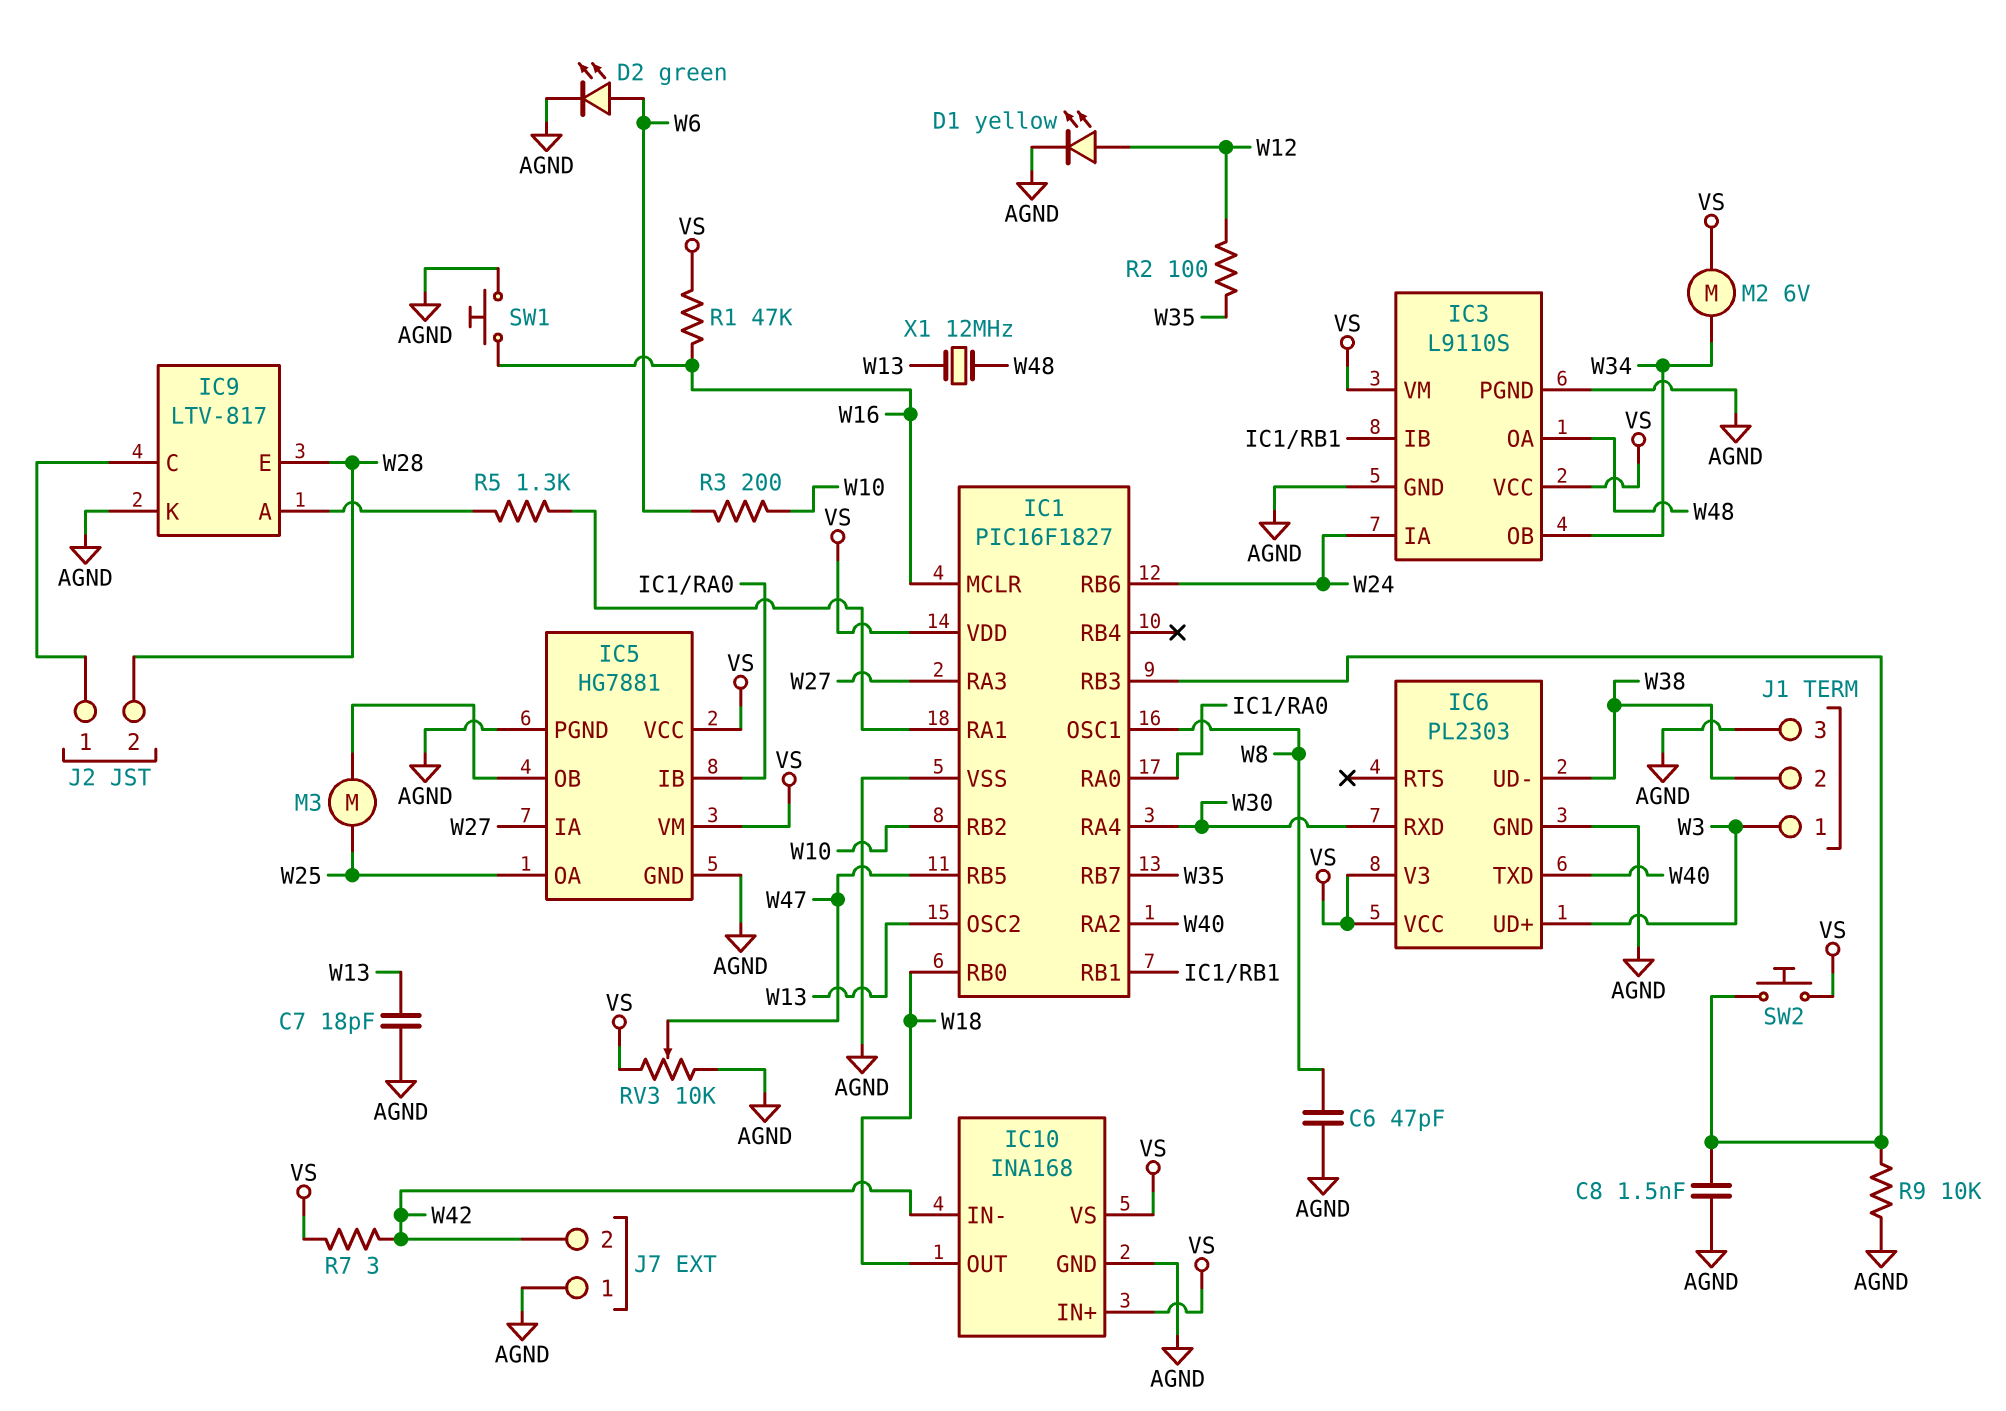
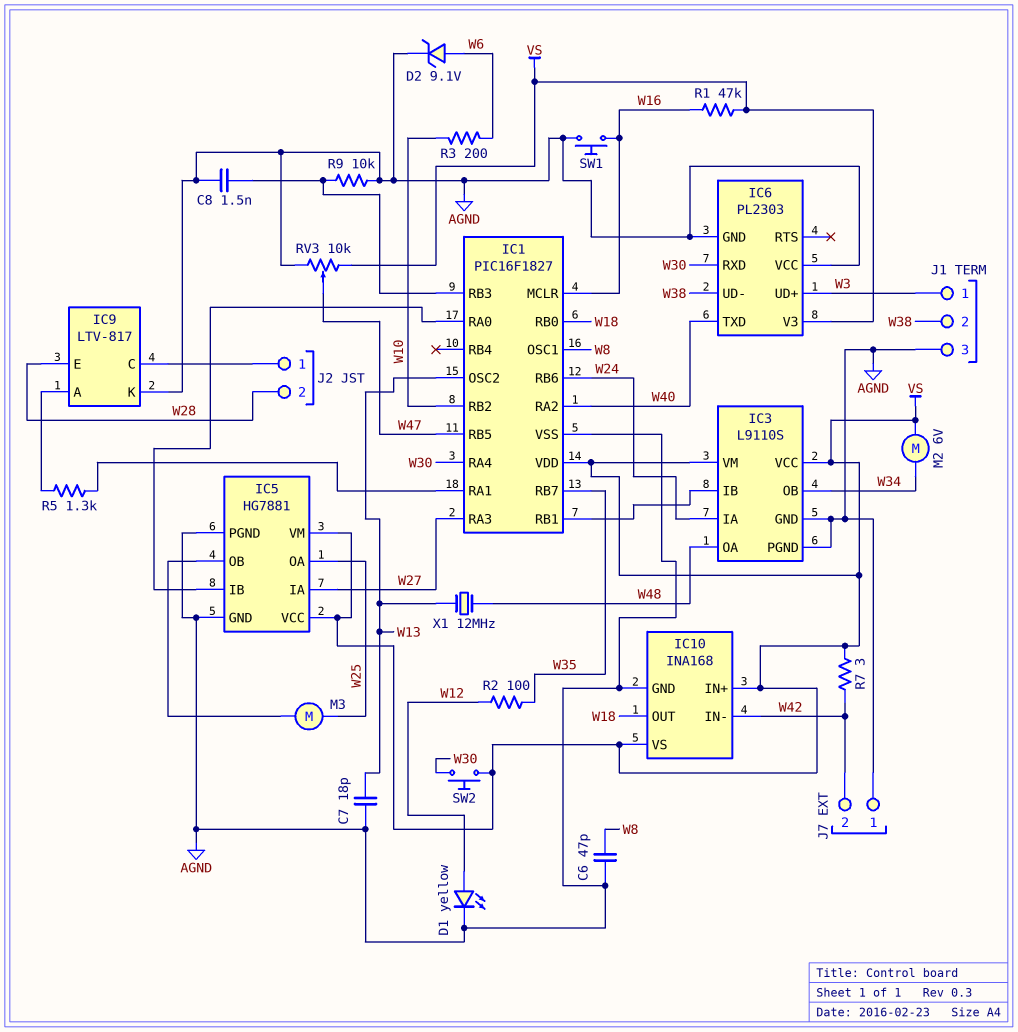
D2: LED green (A W6, K AGND) -> zener 9.1V (A W6, K AGND)
IC6 pin VCC: VS -> AGND
SW2: button (IC1/RB3, VS) -> button (VS, W30)

